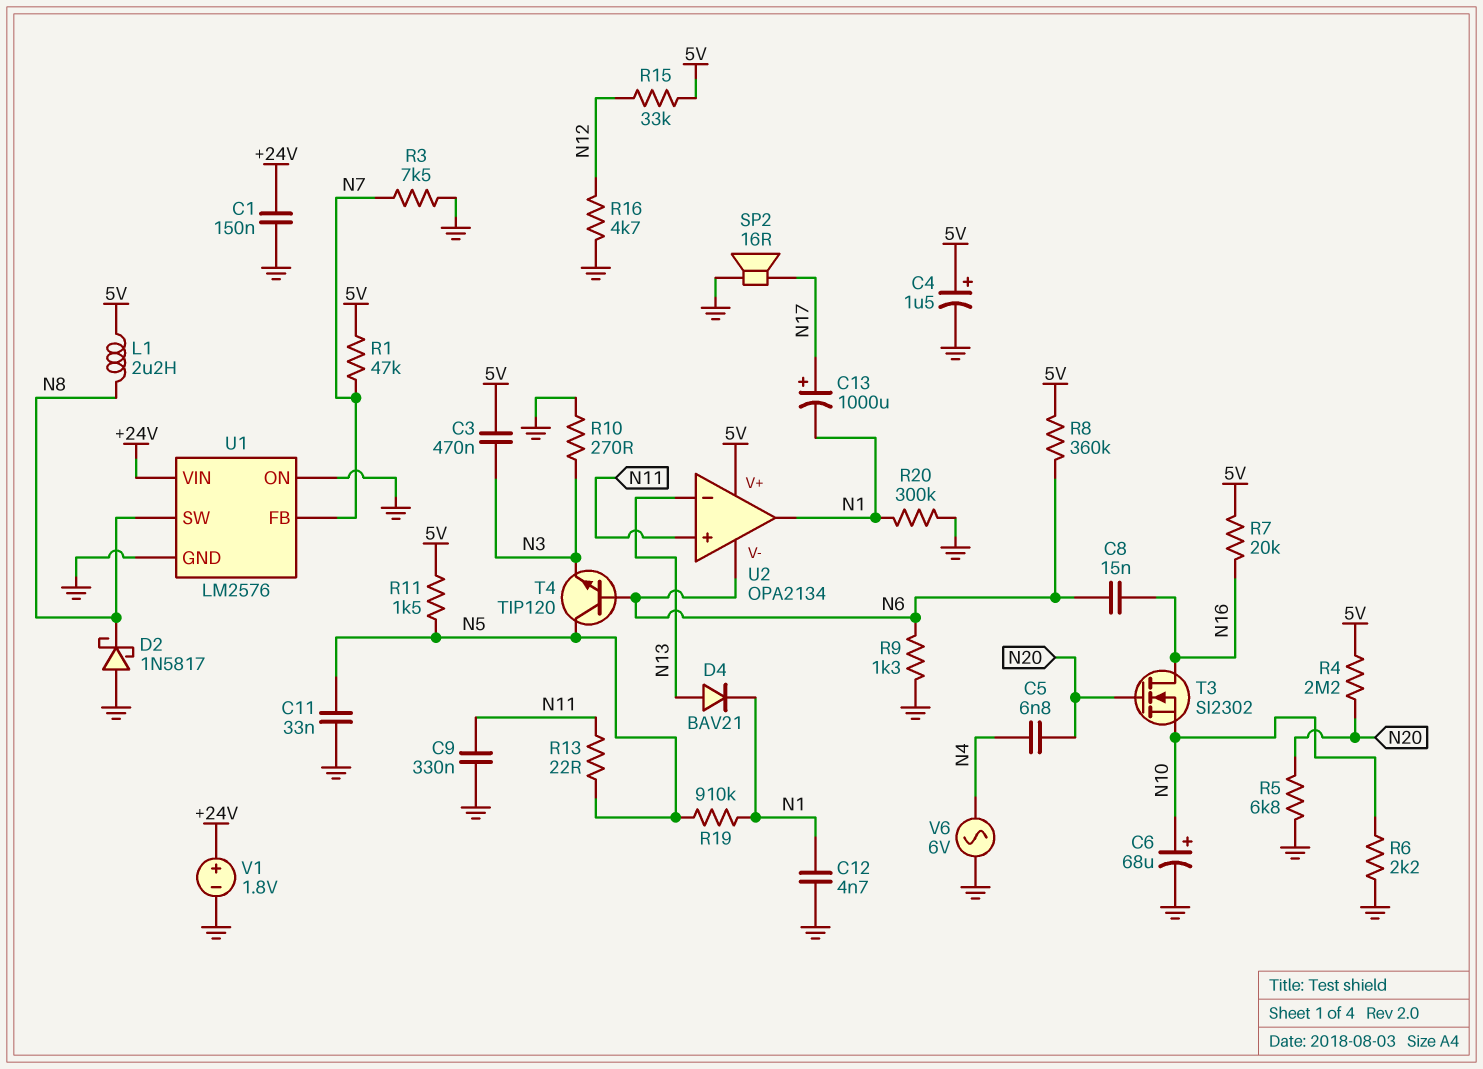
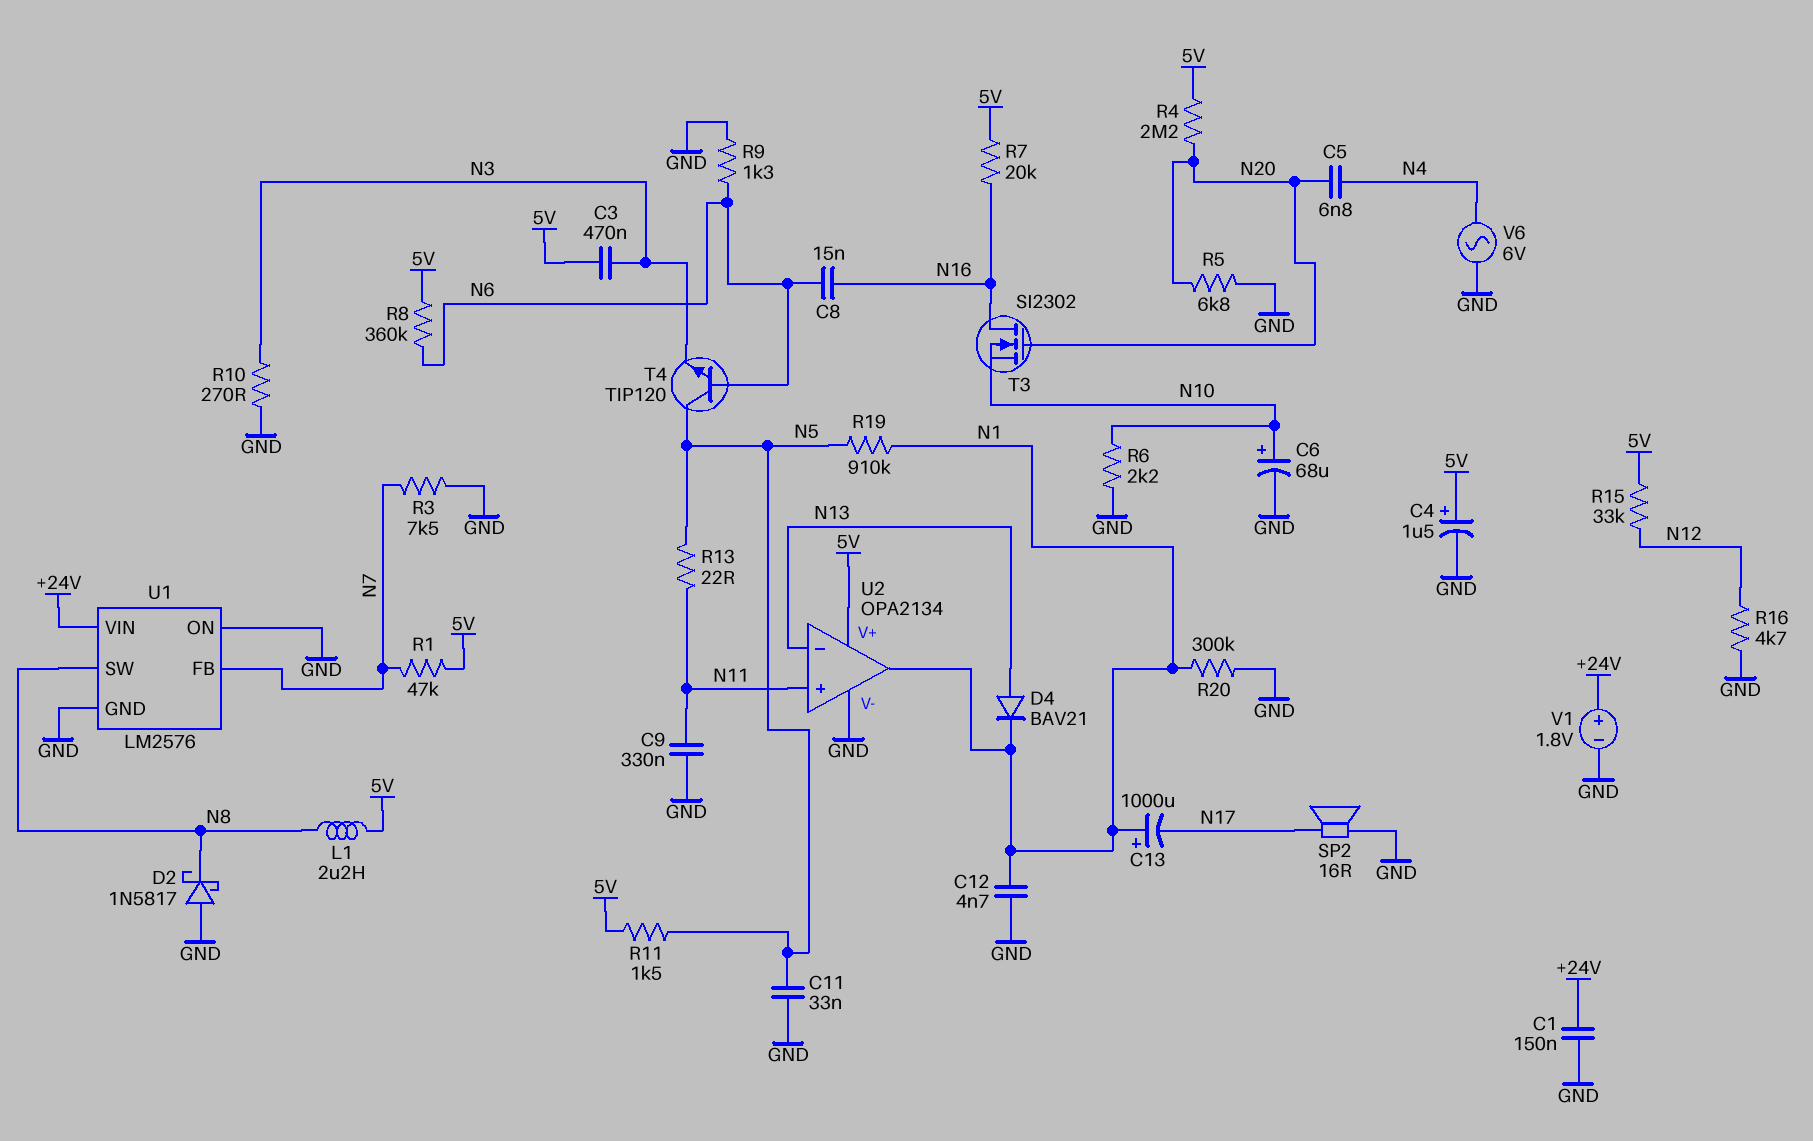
C13: 1000uF (plus N17, minus N1) -> 1000uF (plus N1, minus N17)
U2 pin V-: N6 -> GND

